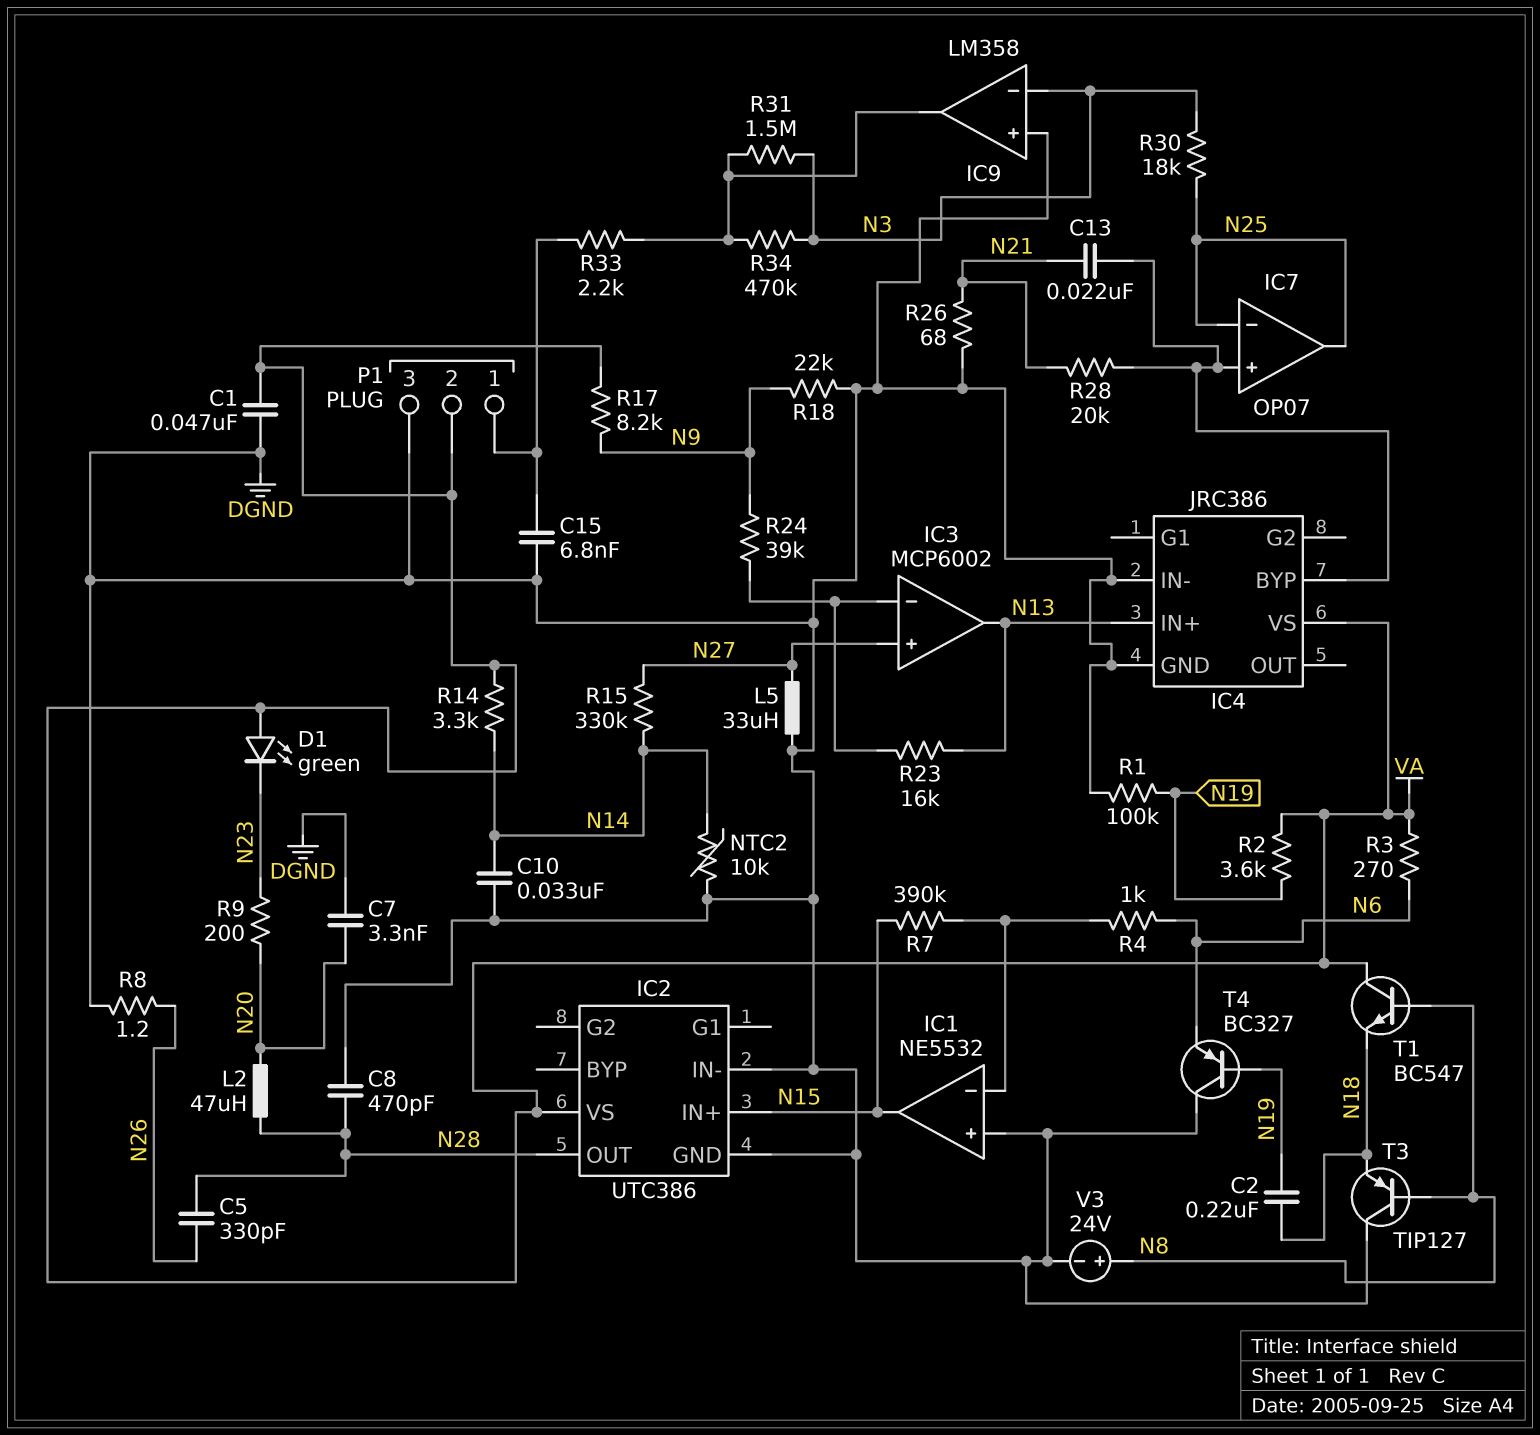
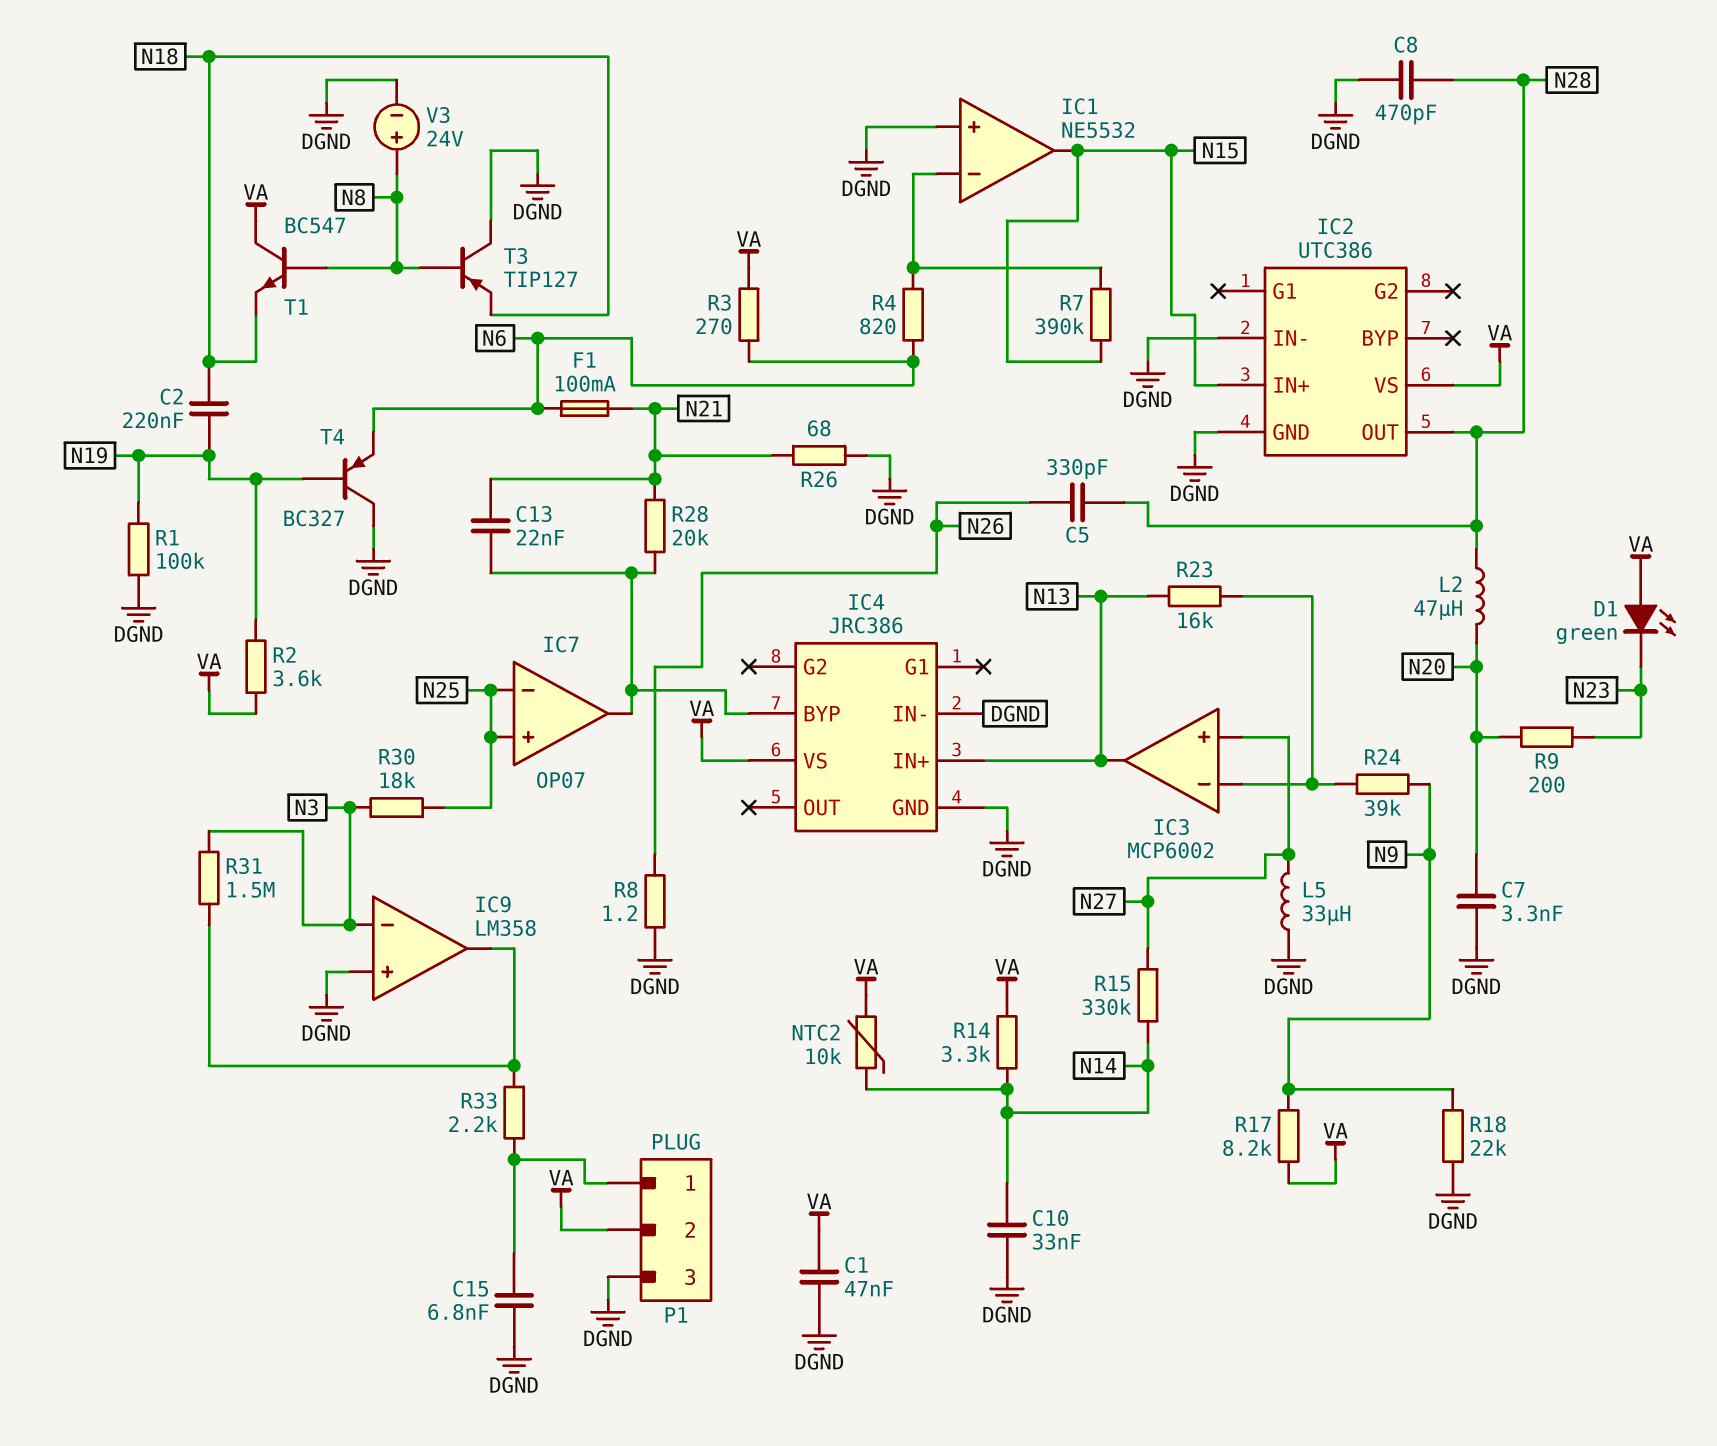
F1: none -> 100mA (N6, N21)
IC7 pin in+: IC4/BYP -> N25
IC7 pin out: N25 -> IC4/BYP
NTC2: 10k (DGND, N14) -> 10k (N14, VA)
R4: 1k (IC1/in-, N6) -> 820 (IC1/in-, N6)
R34: 470k (IC9/out, N3) -> none

